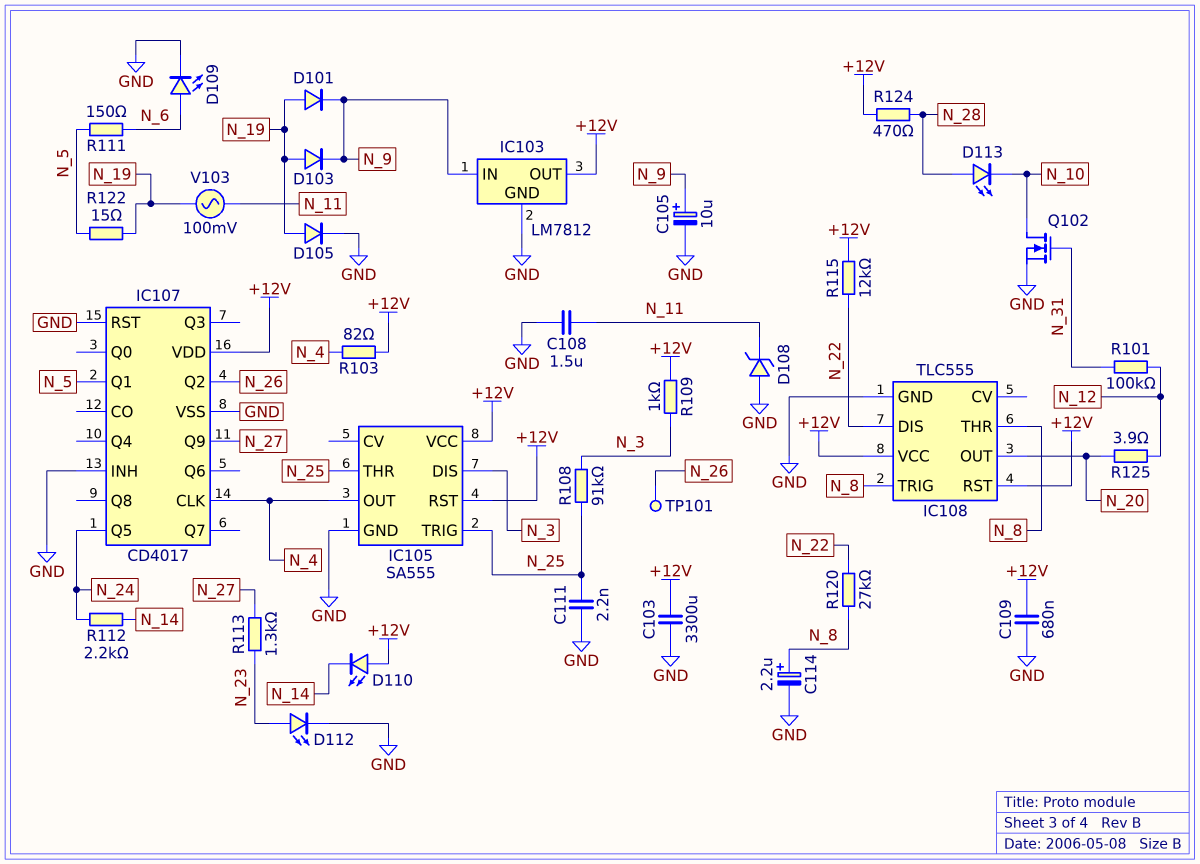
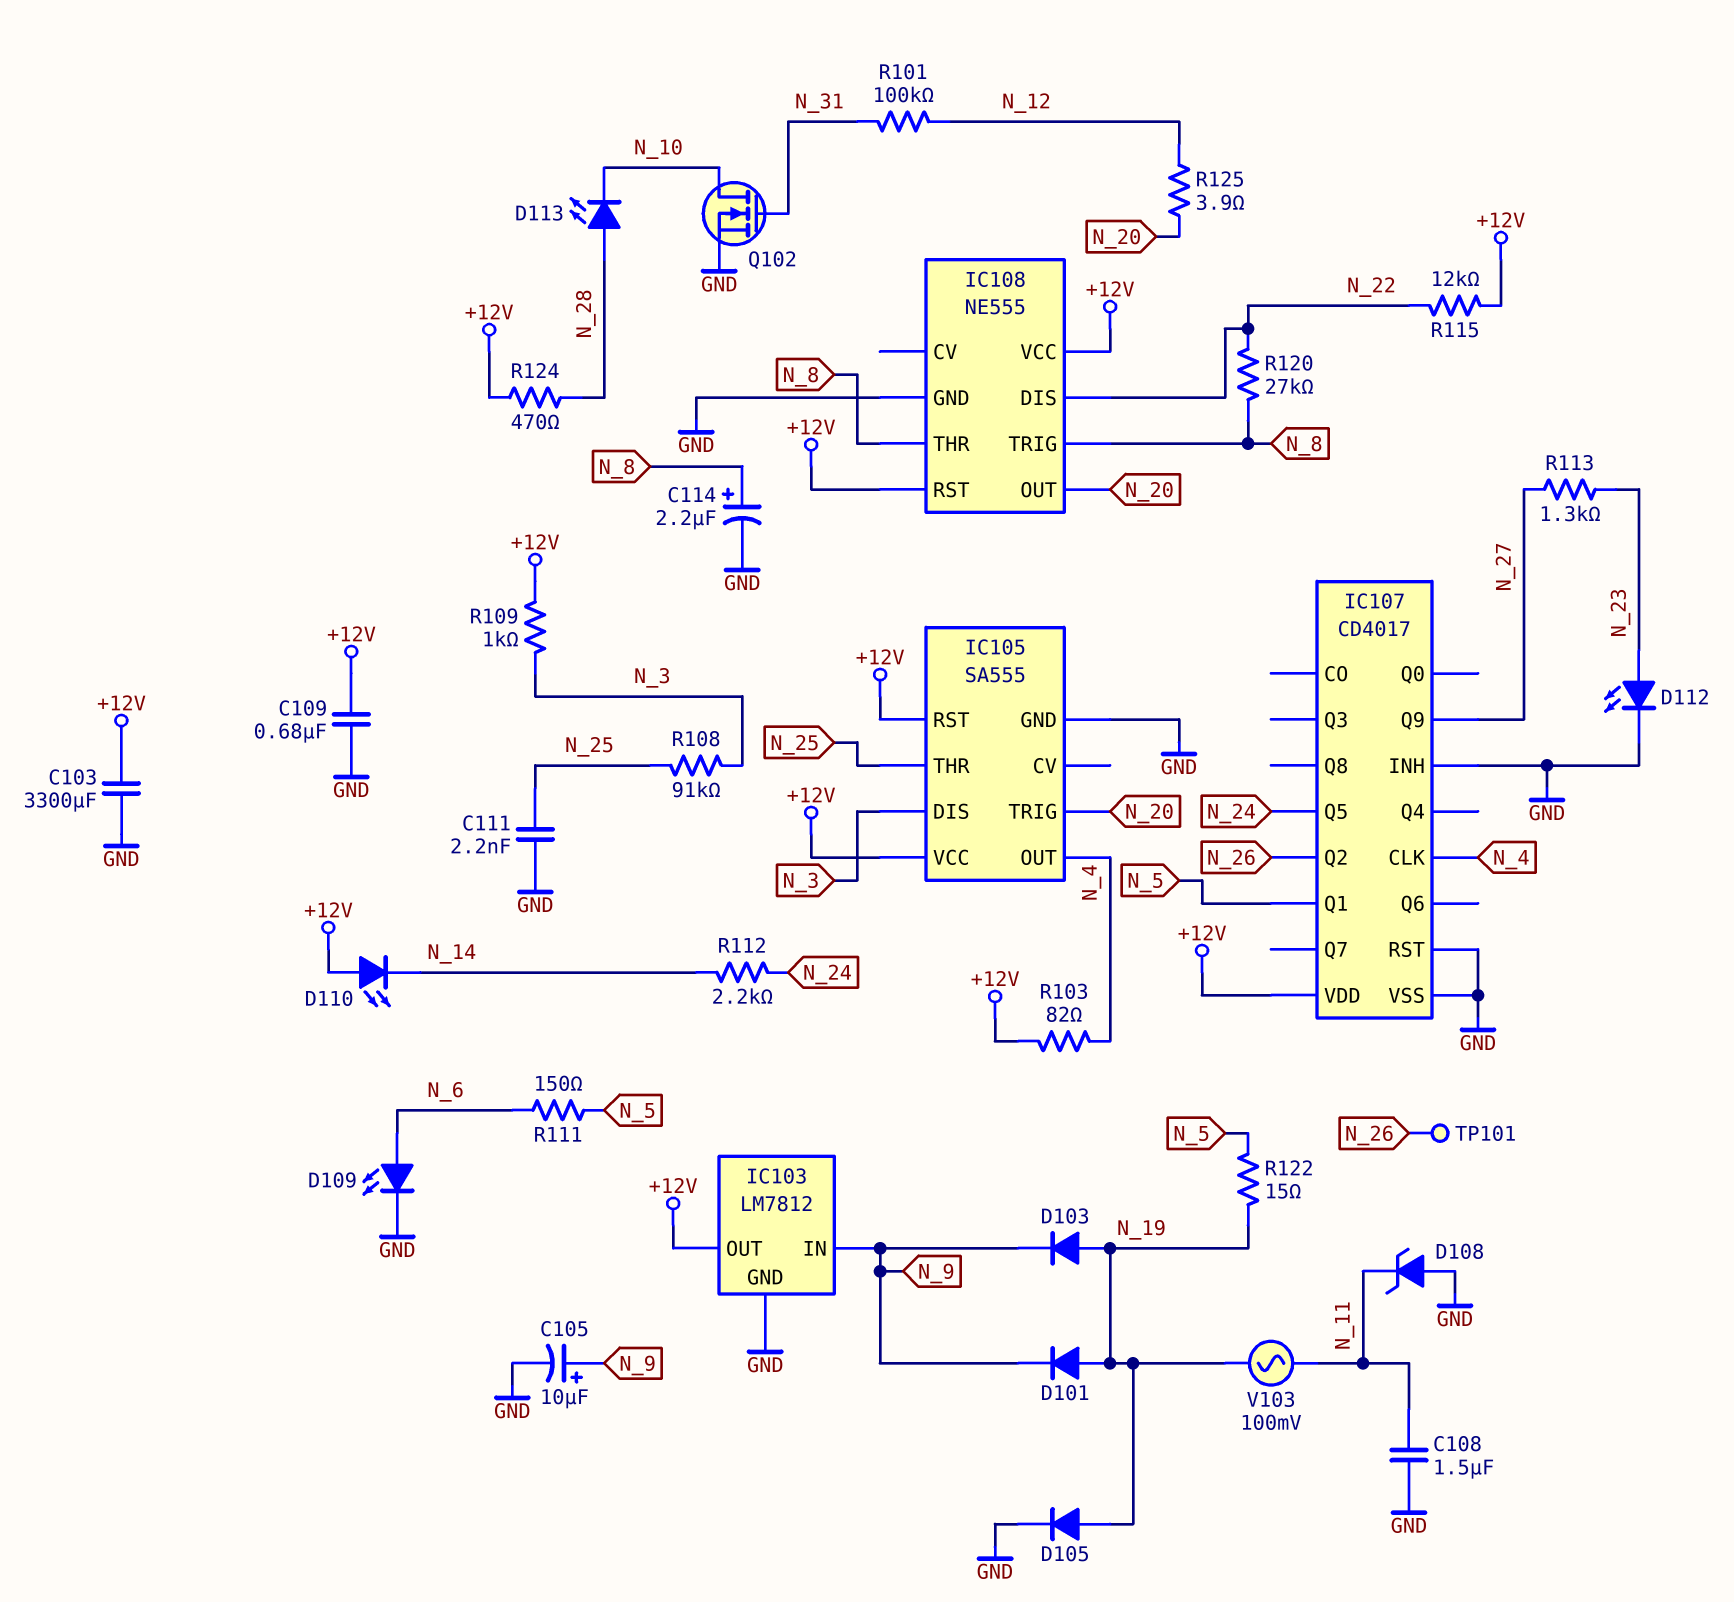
IC105 pin TRIG: N_25 -> N_20
IC108: TLC555 -> NE555

